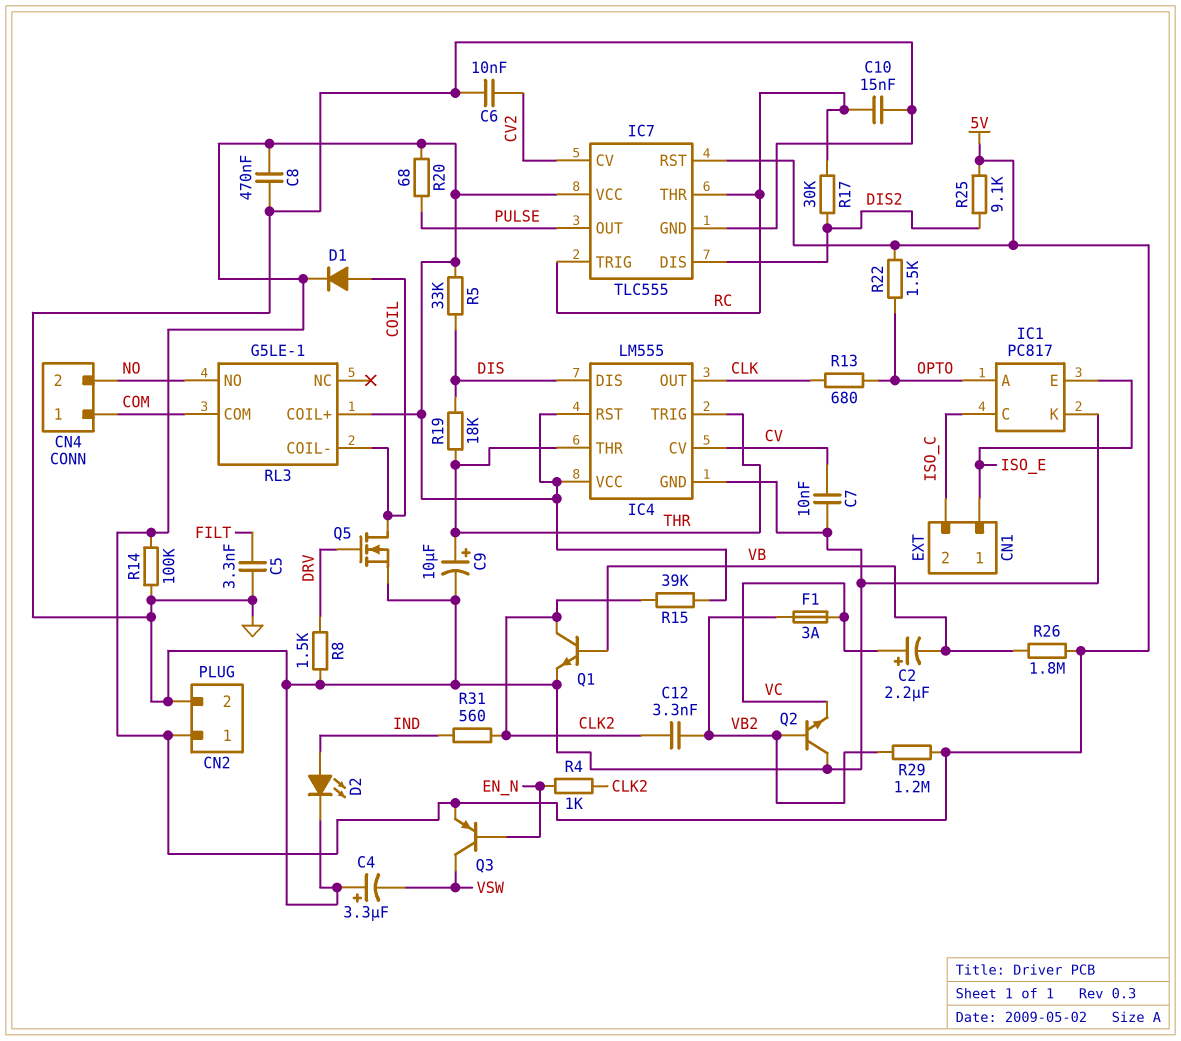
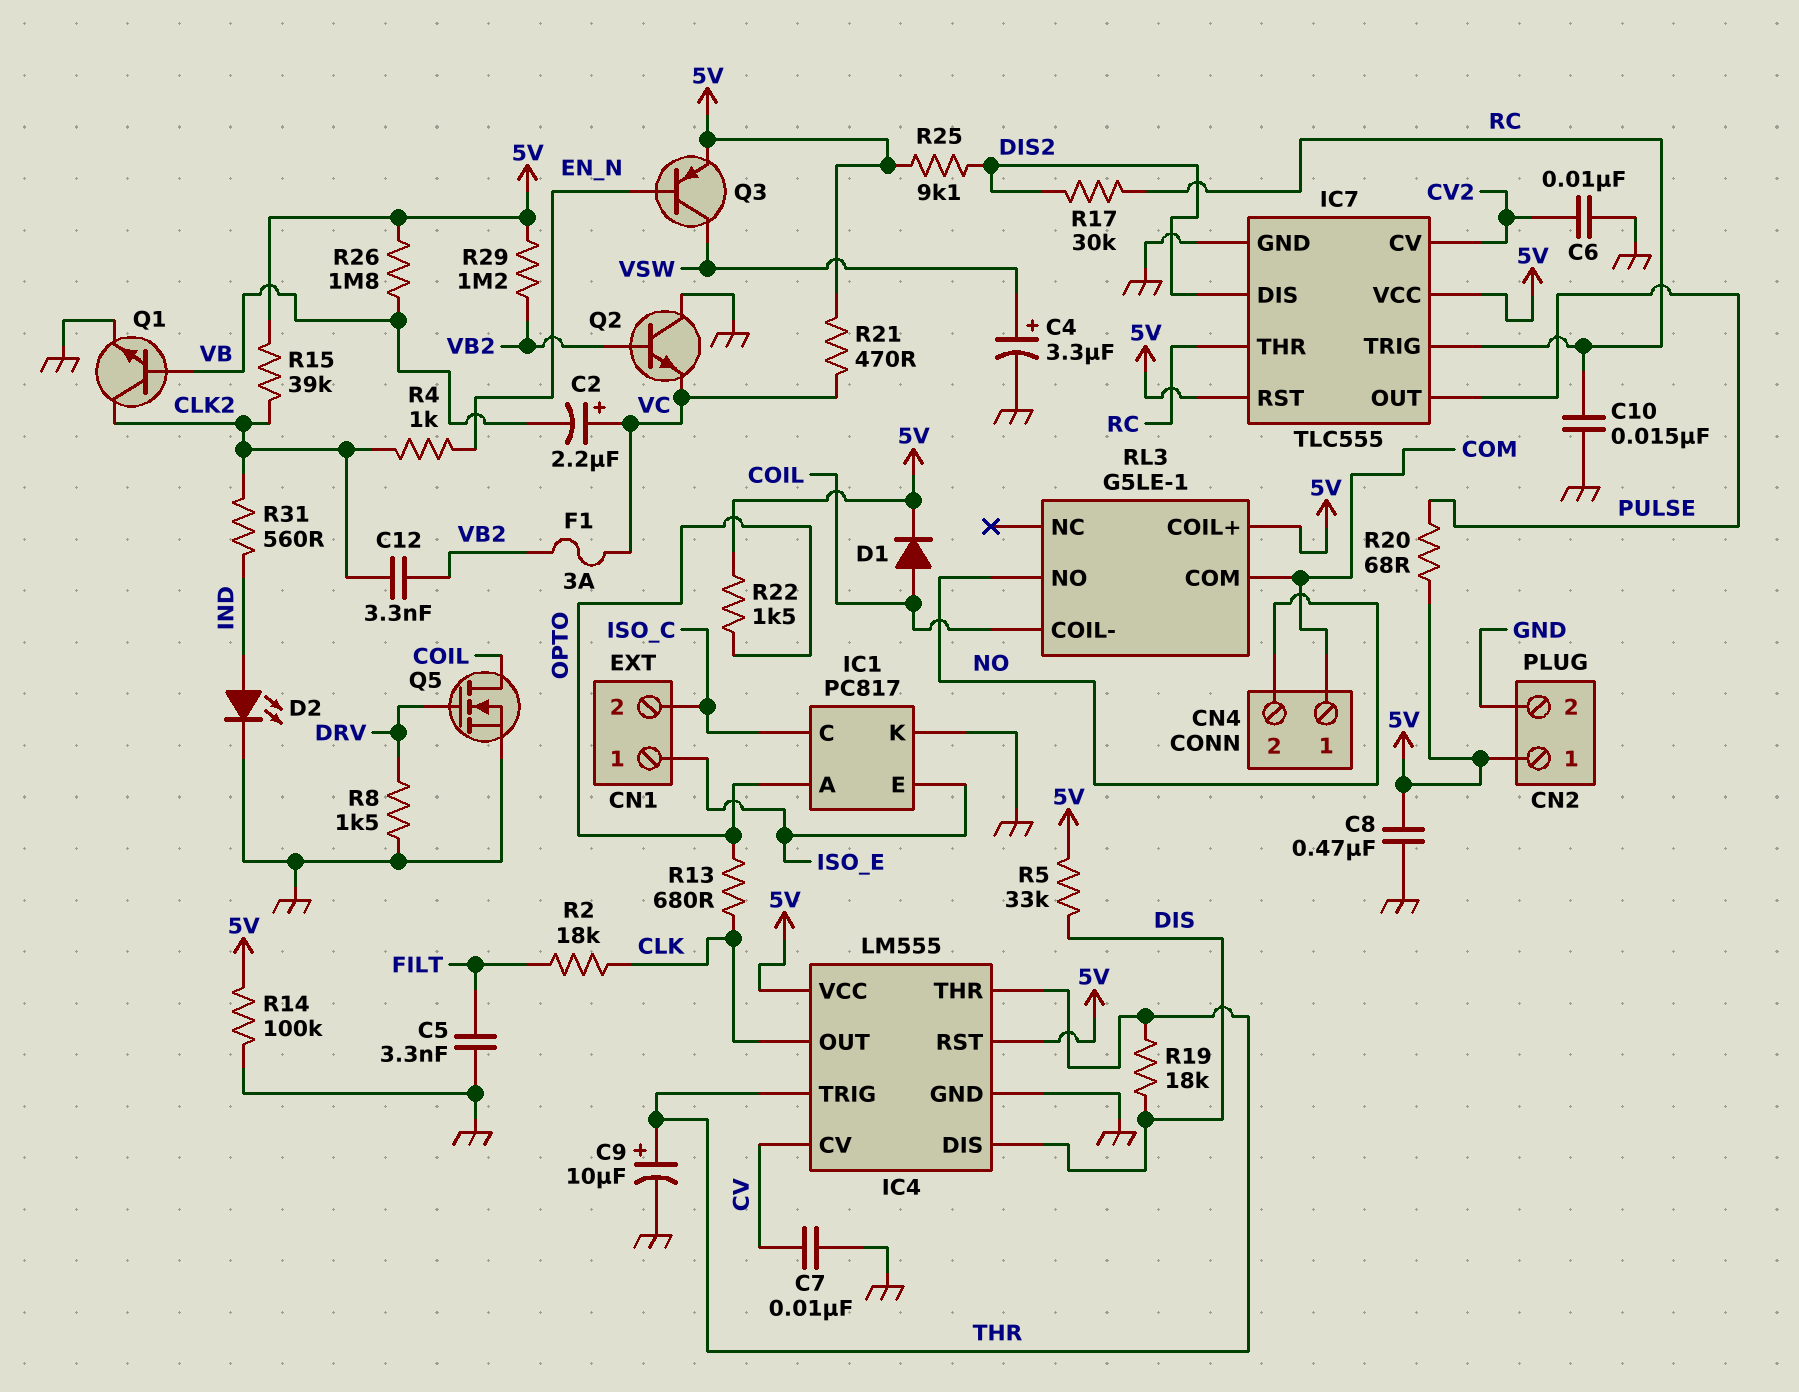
C4: 3.3uF (plus GND, minus VSW) -> 3.3uF (plus VSW, minus GND)
R2: none -> 18k (CLK, FILT)
R21: none -> 470 (5V, VC)

